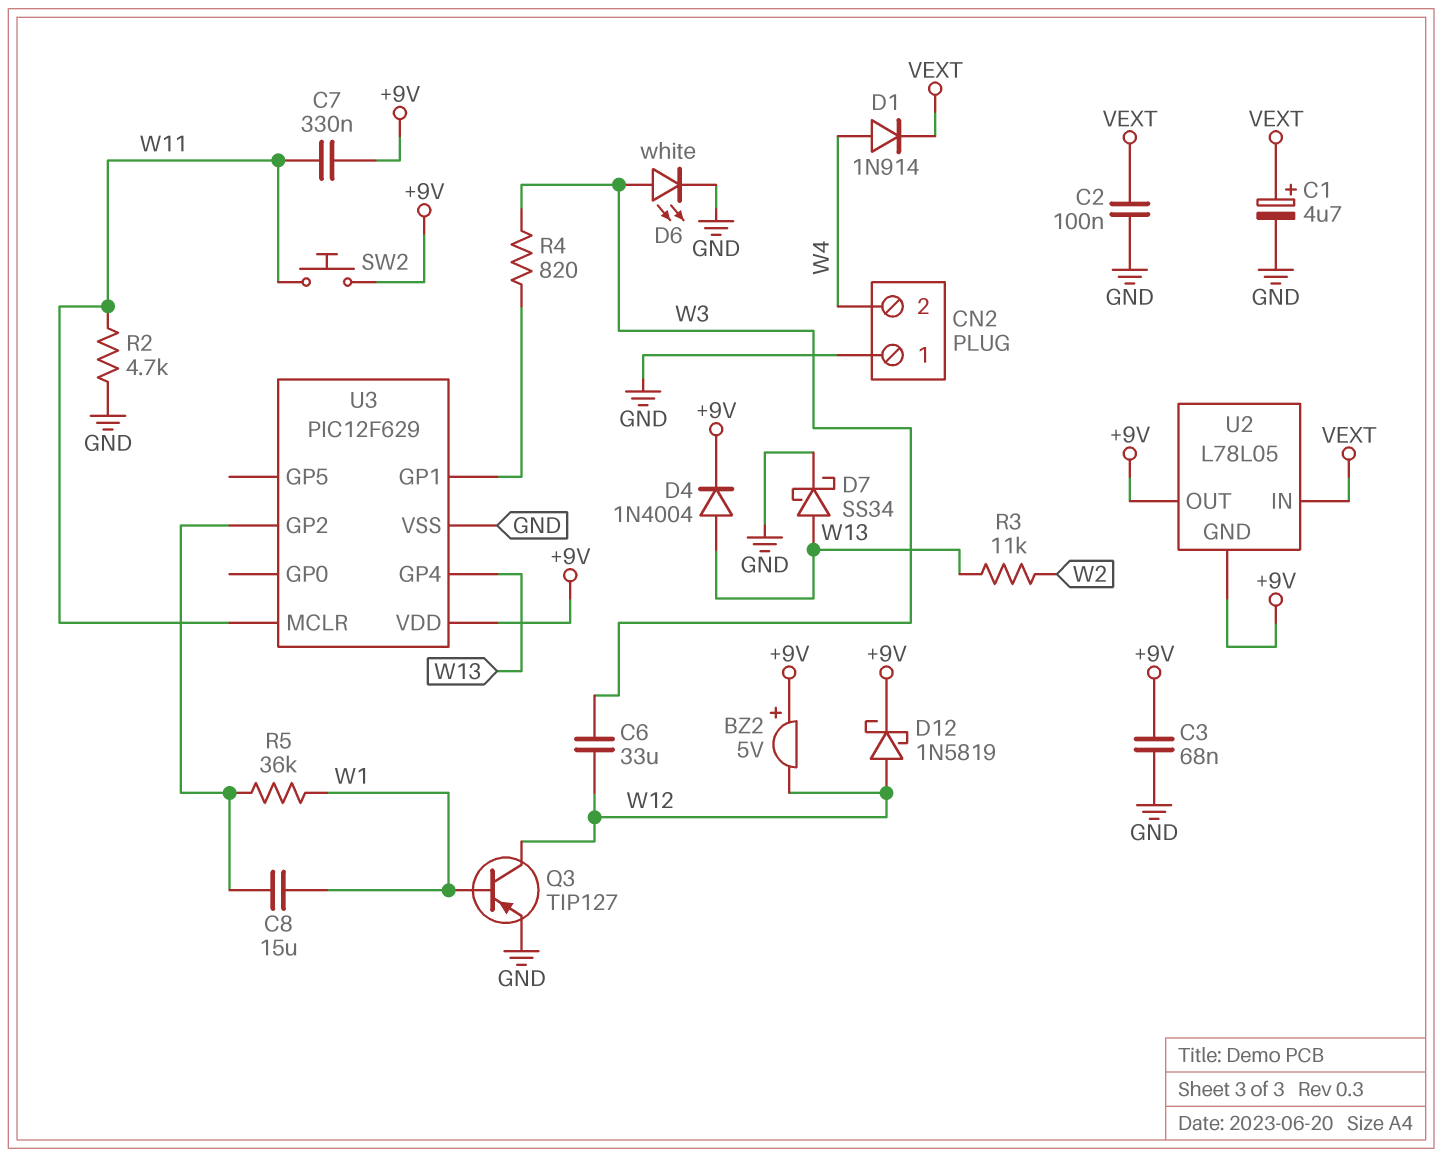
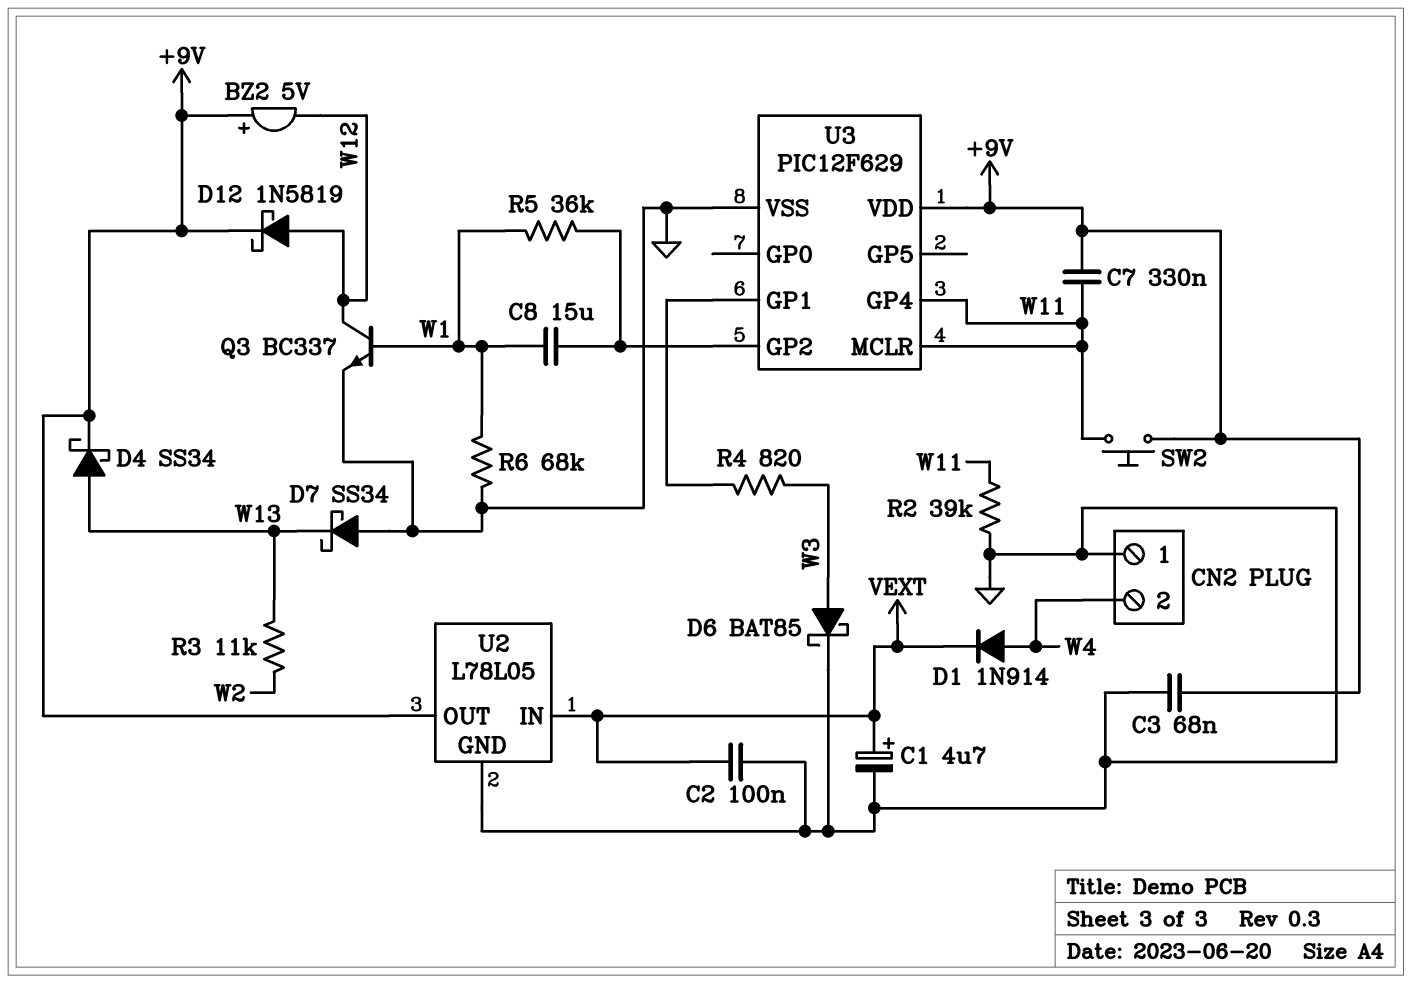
C6: 33uF (W3, W12) -> none
D4: diode 1N4004 (A W13, K +9V) -> schottky SS34 (A W13, K +9V)
D6: LED white (A W3, K GND) -> schottky BAT85 (A W3, K GND)
D7: schottky SS34 (A W13, K GND) -> schottky SS34 (A GND, K W13)
Q3: PNP TIP127 (B W1, C W12, E GND) -> NPN BC337 (B W1, C W12, E GND)
R2: 4.7k (GND, W11) -> 39k (GND, W11)
R6: none -> 68k (GND, W1)
U2 pin GND: +9V -> GND
U3 pin GP4: W13 -> W11

